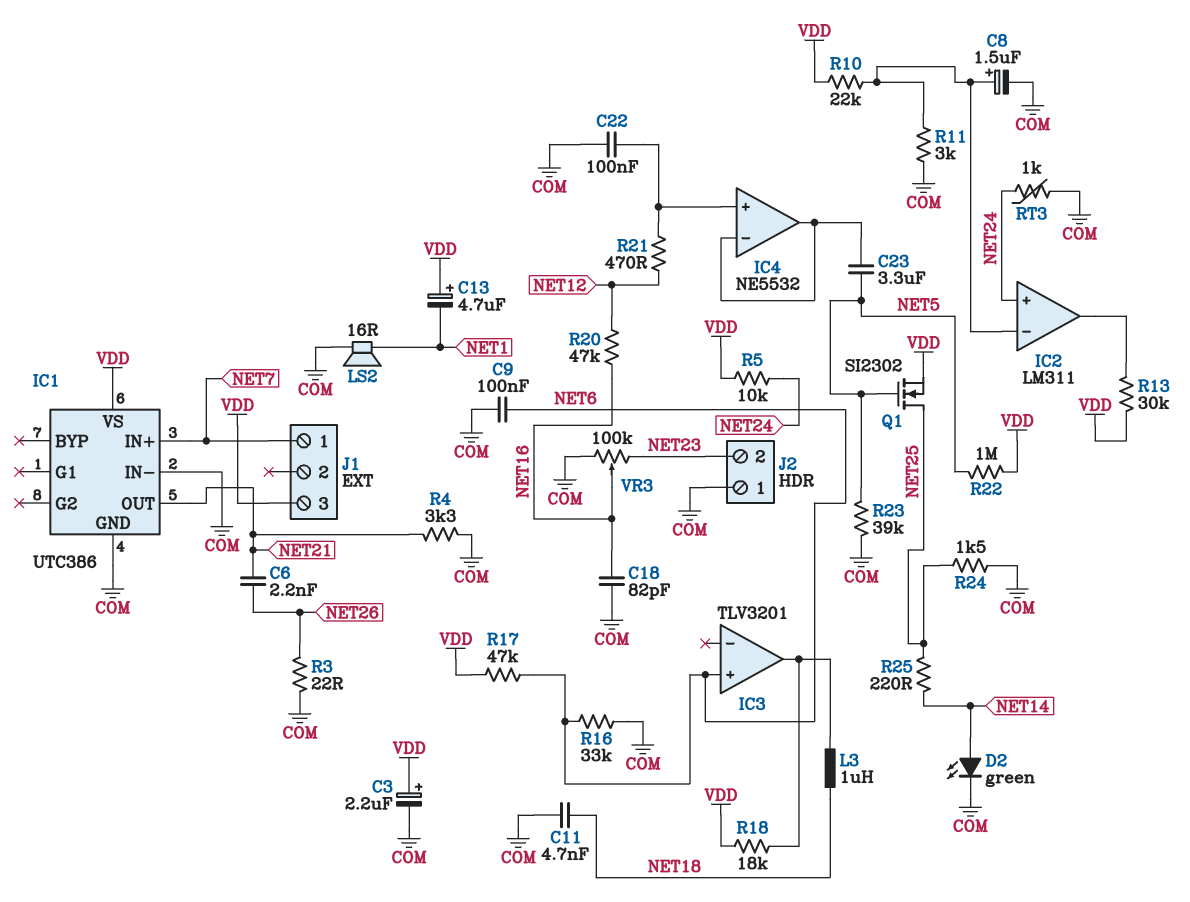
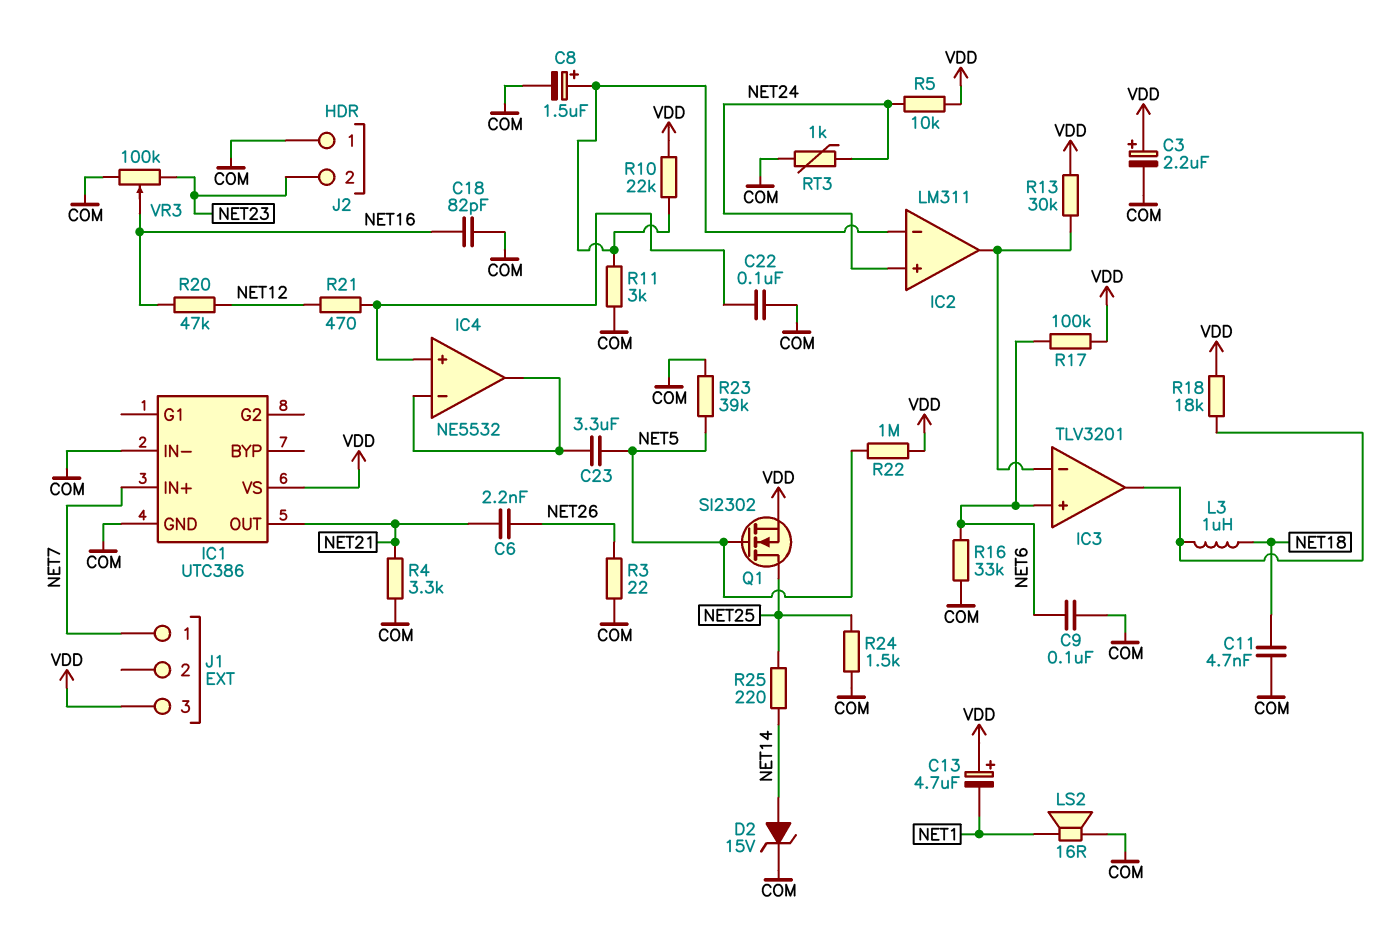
D2: LED green (A NET14, K COM) -> zener 15V (A NET14, K COM)
IC3 pin in-: none -> IC2/out
R17: 47k (NET6, VDD) -> 100k (NET6, VDD)

